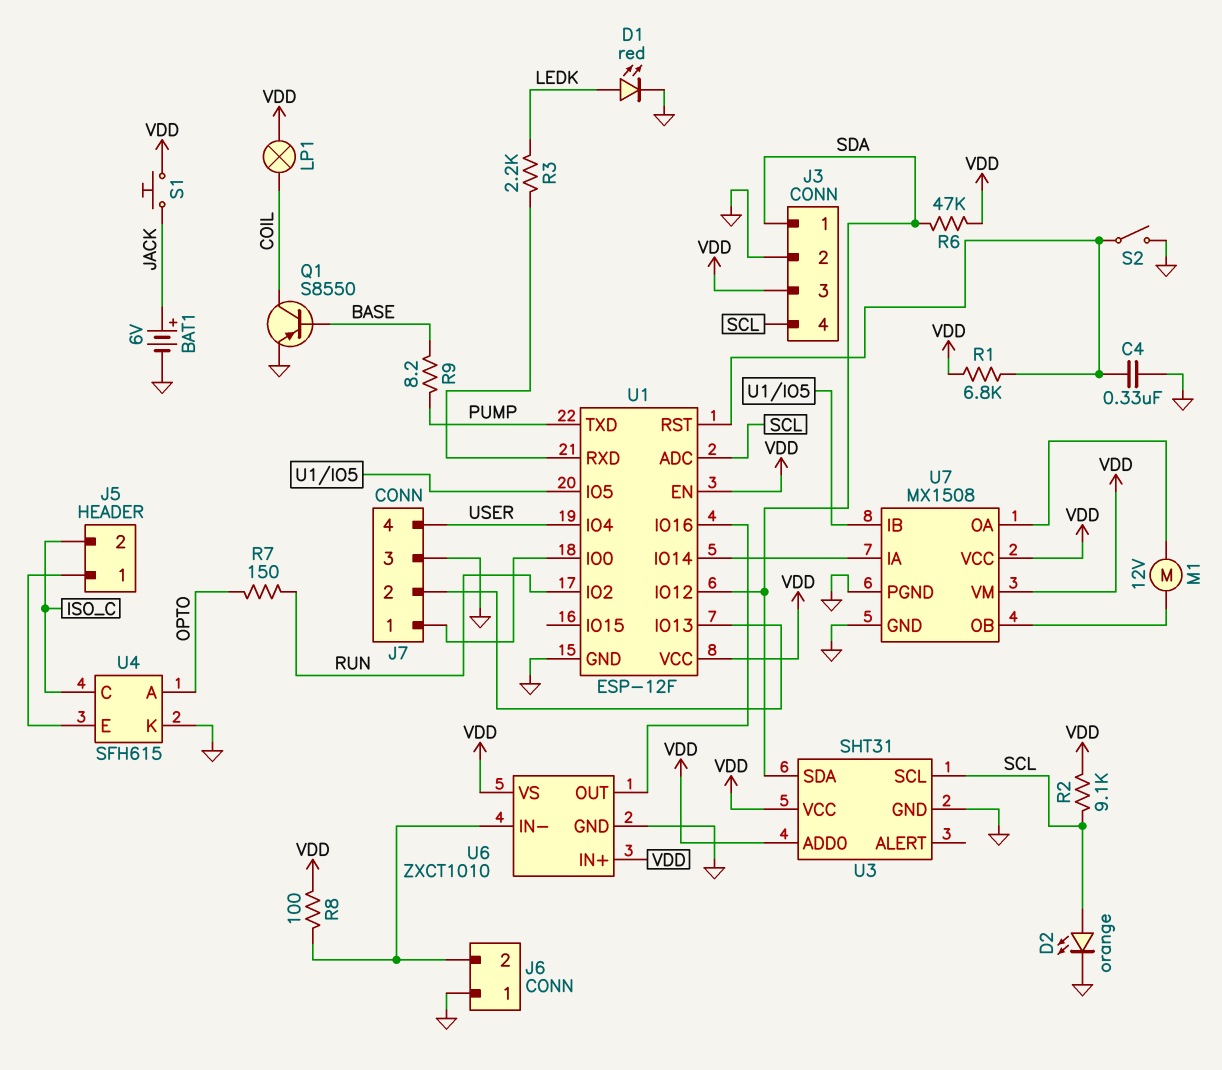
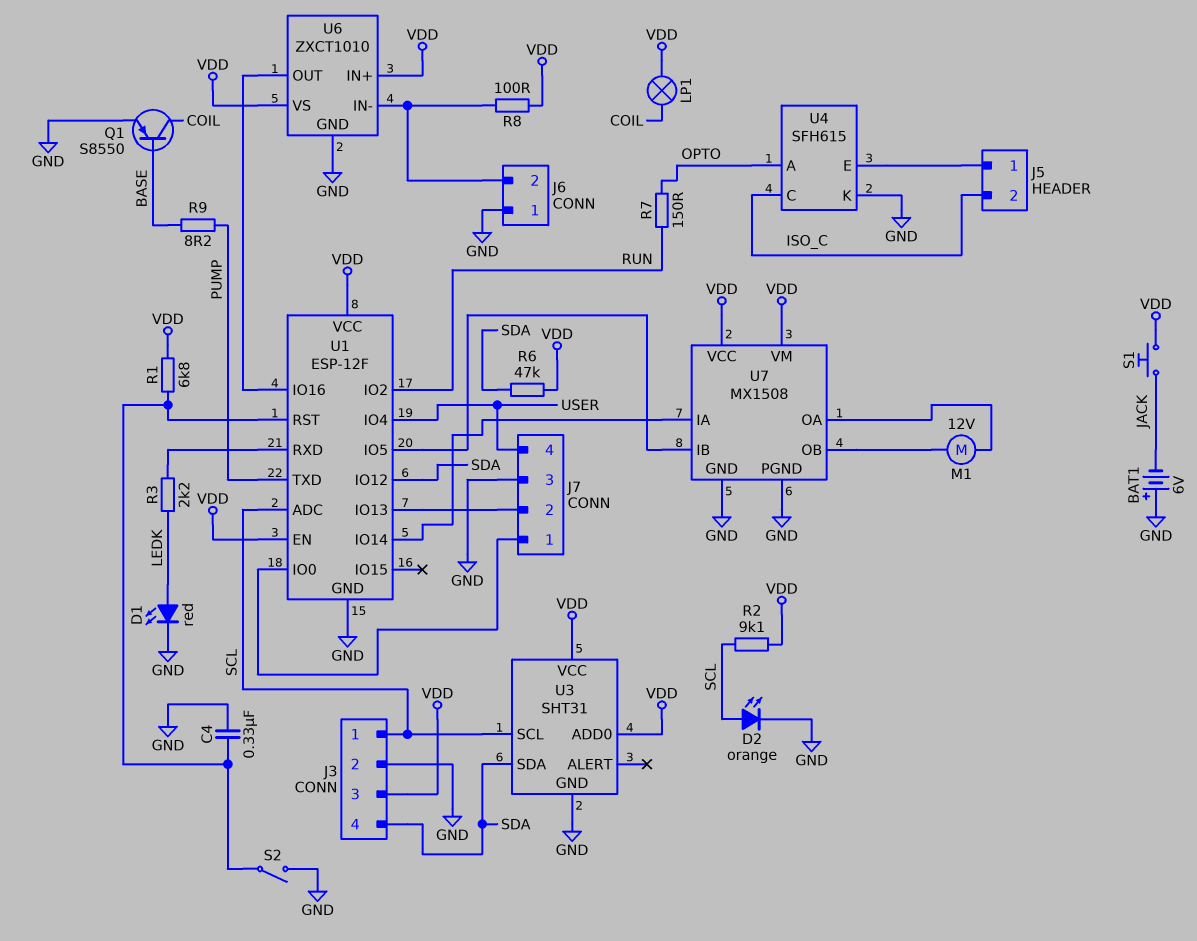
BAT1: 6V (plus JACK, minus GND) -> 6V (plus GND, minus JACK)
J3 pin 1: SDA -> SCL
J3 pin 4: SCL -> SDA

